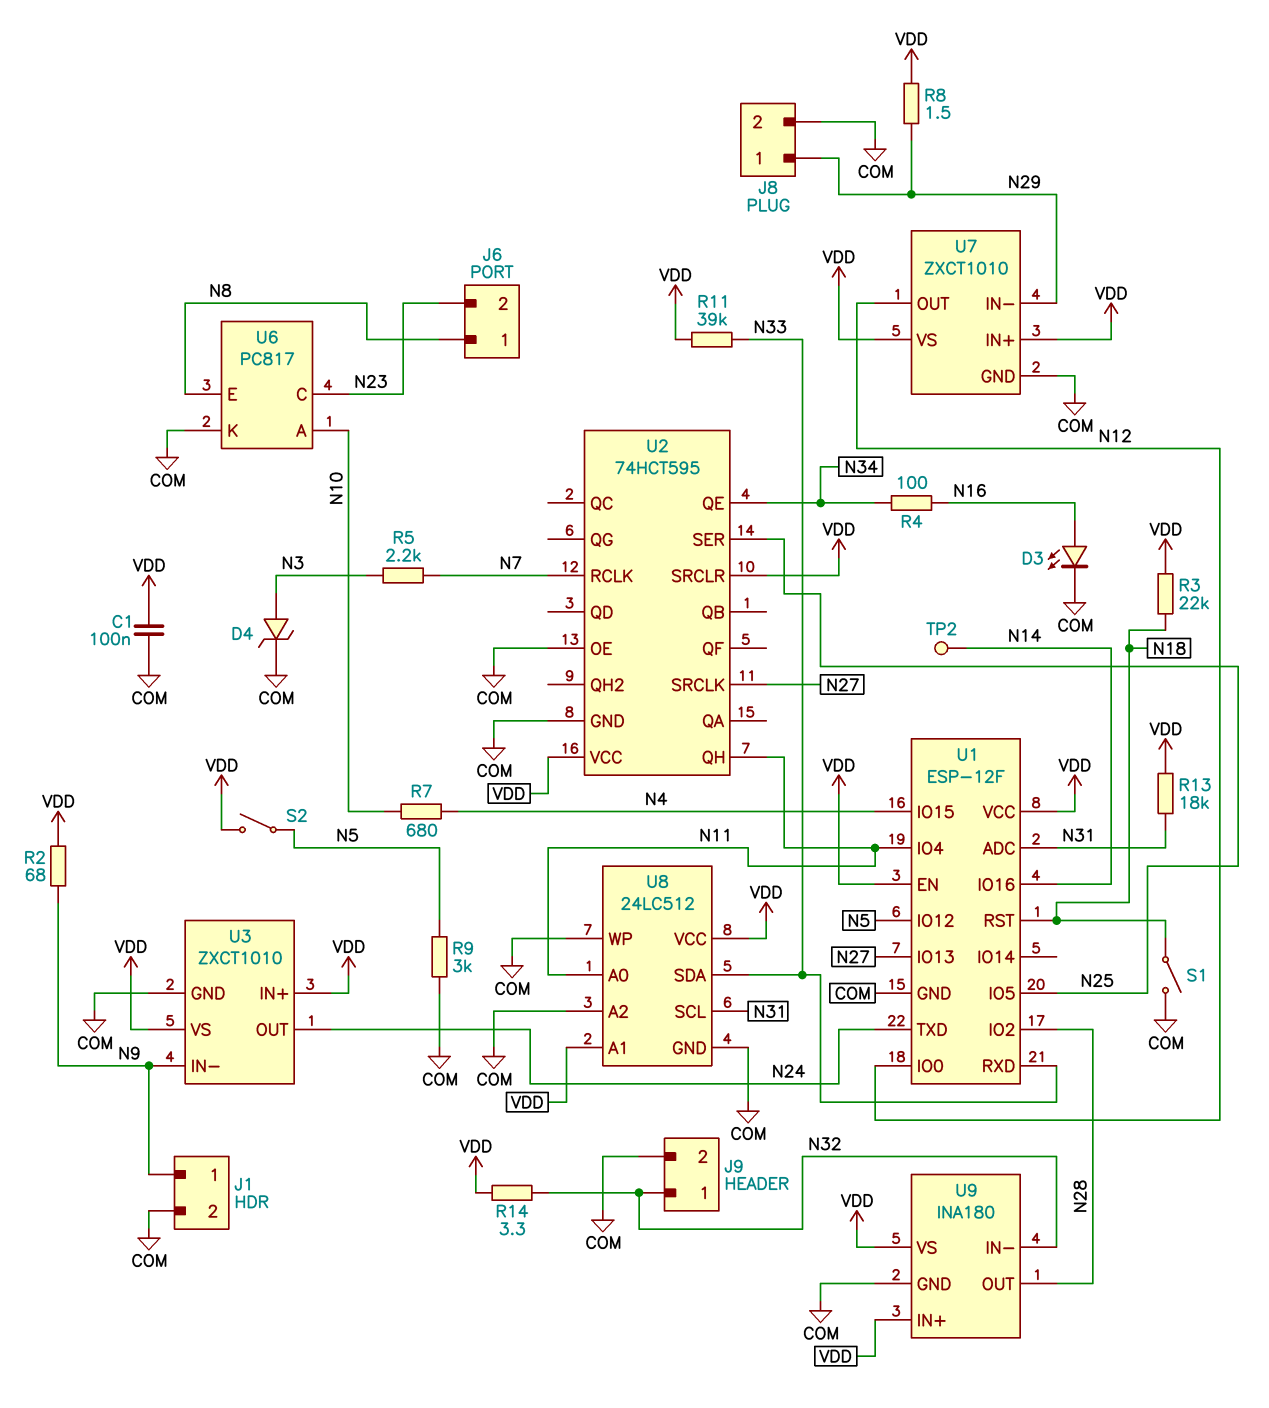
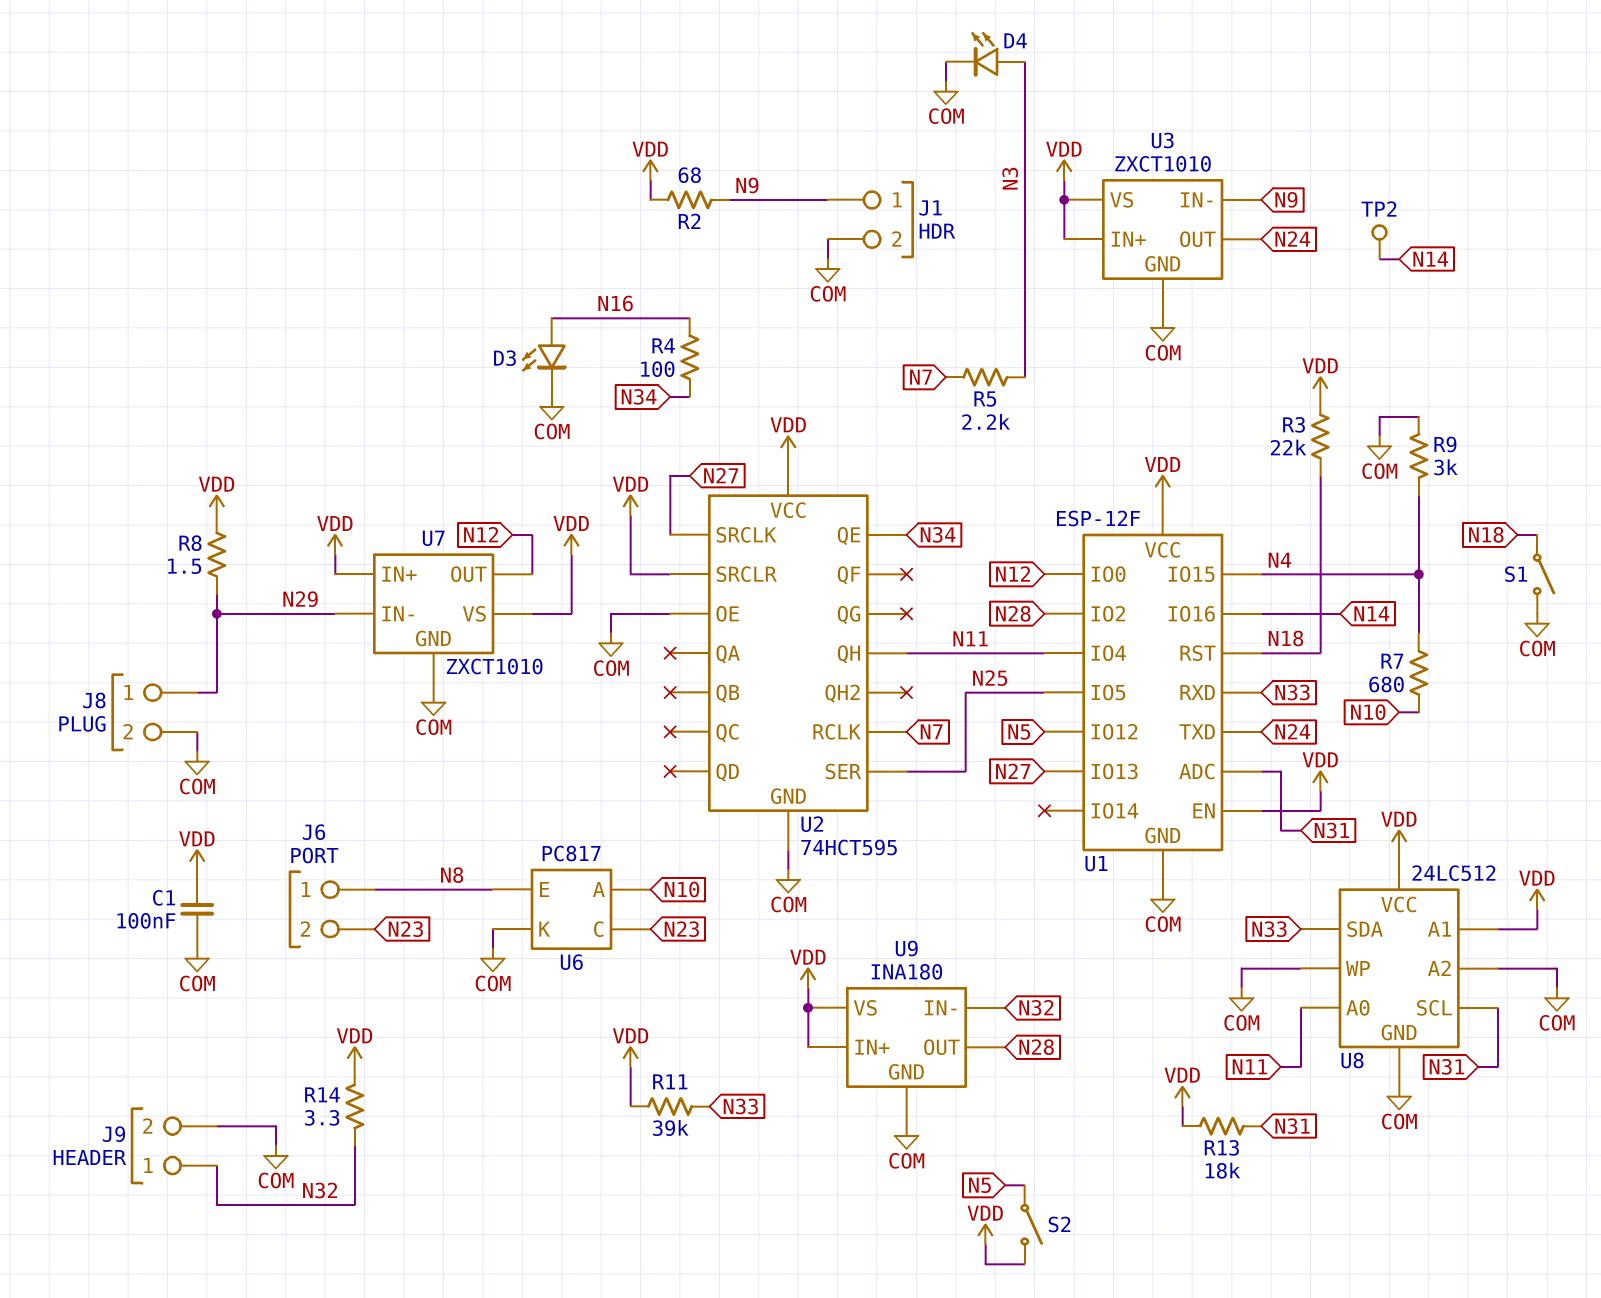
D4: zener (A N3, K COM) -> LED (A N3, K COM)
R9: 3k (COM, N5) -> 3k (COM, N4)

